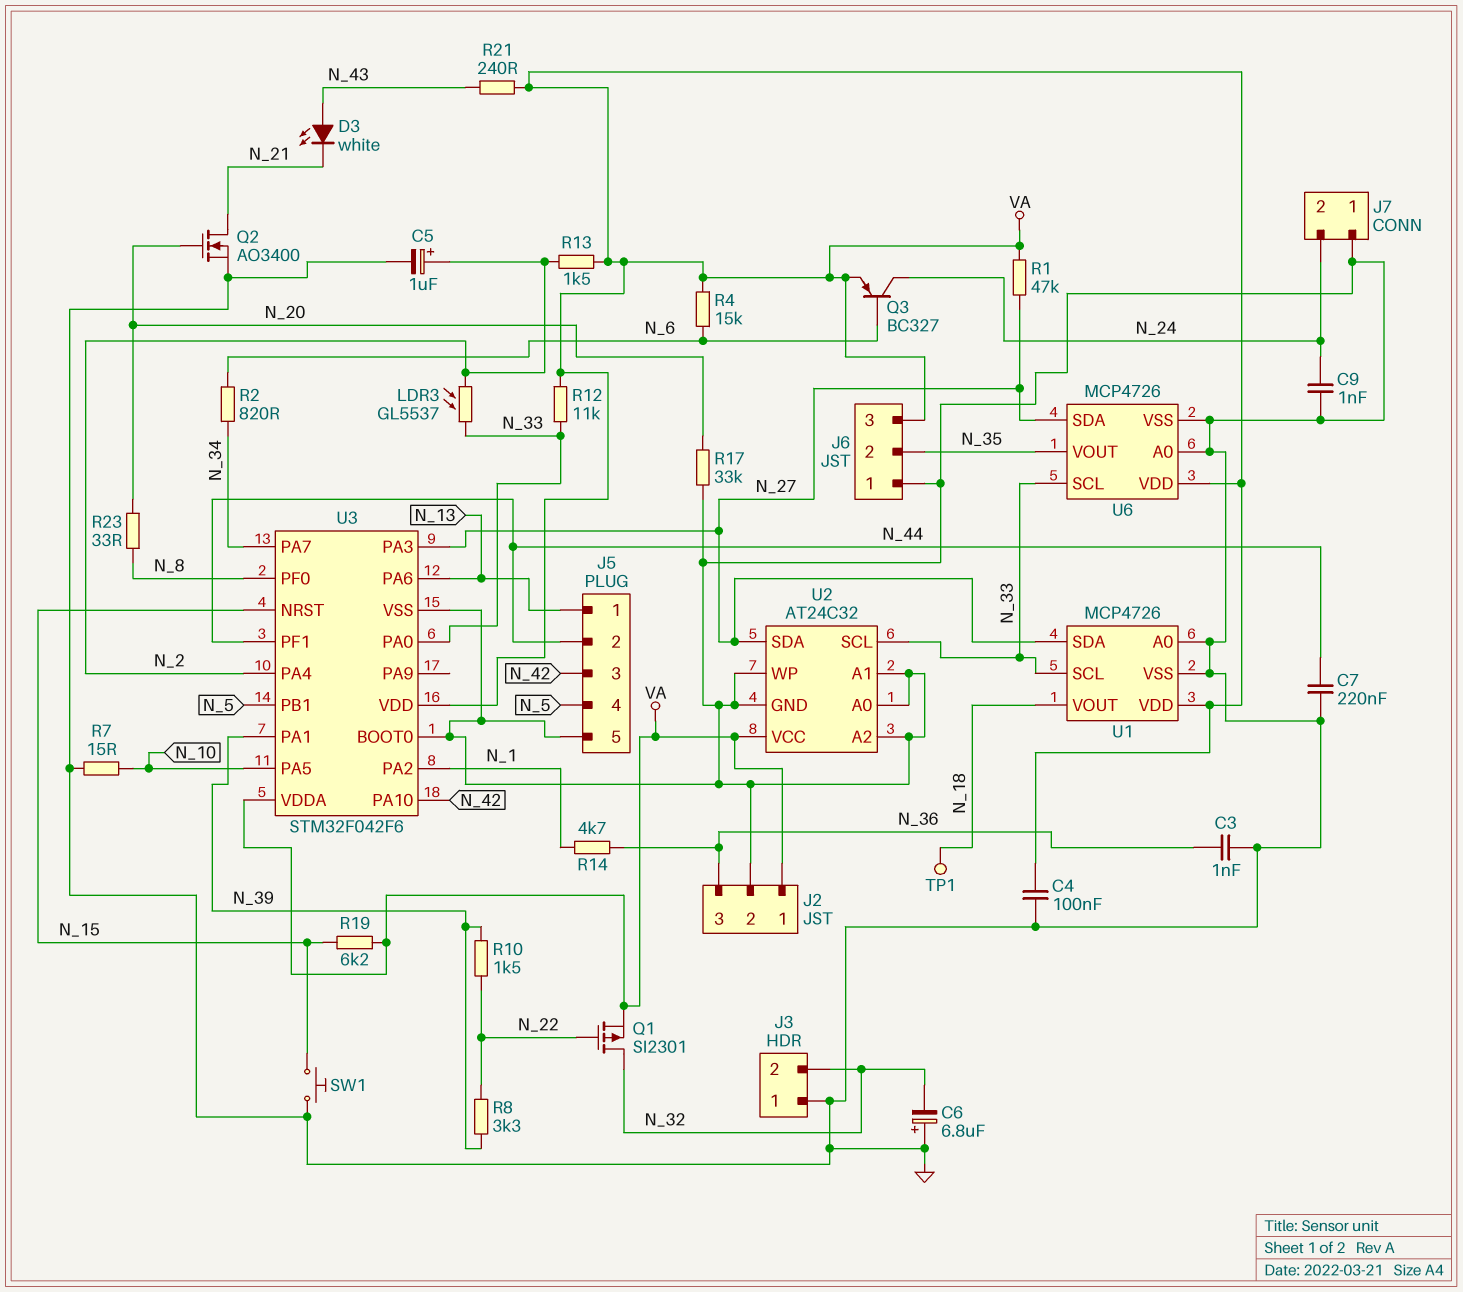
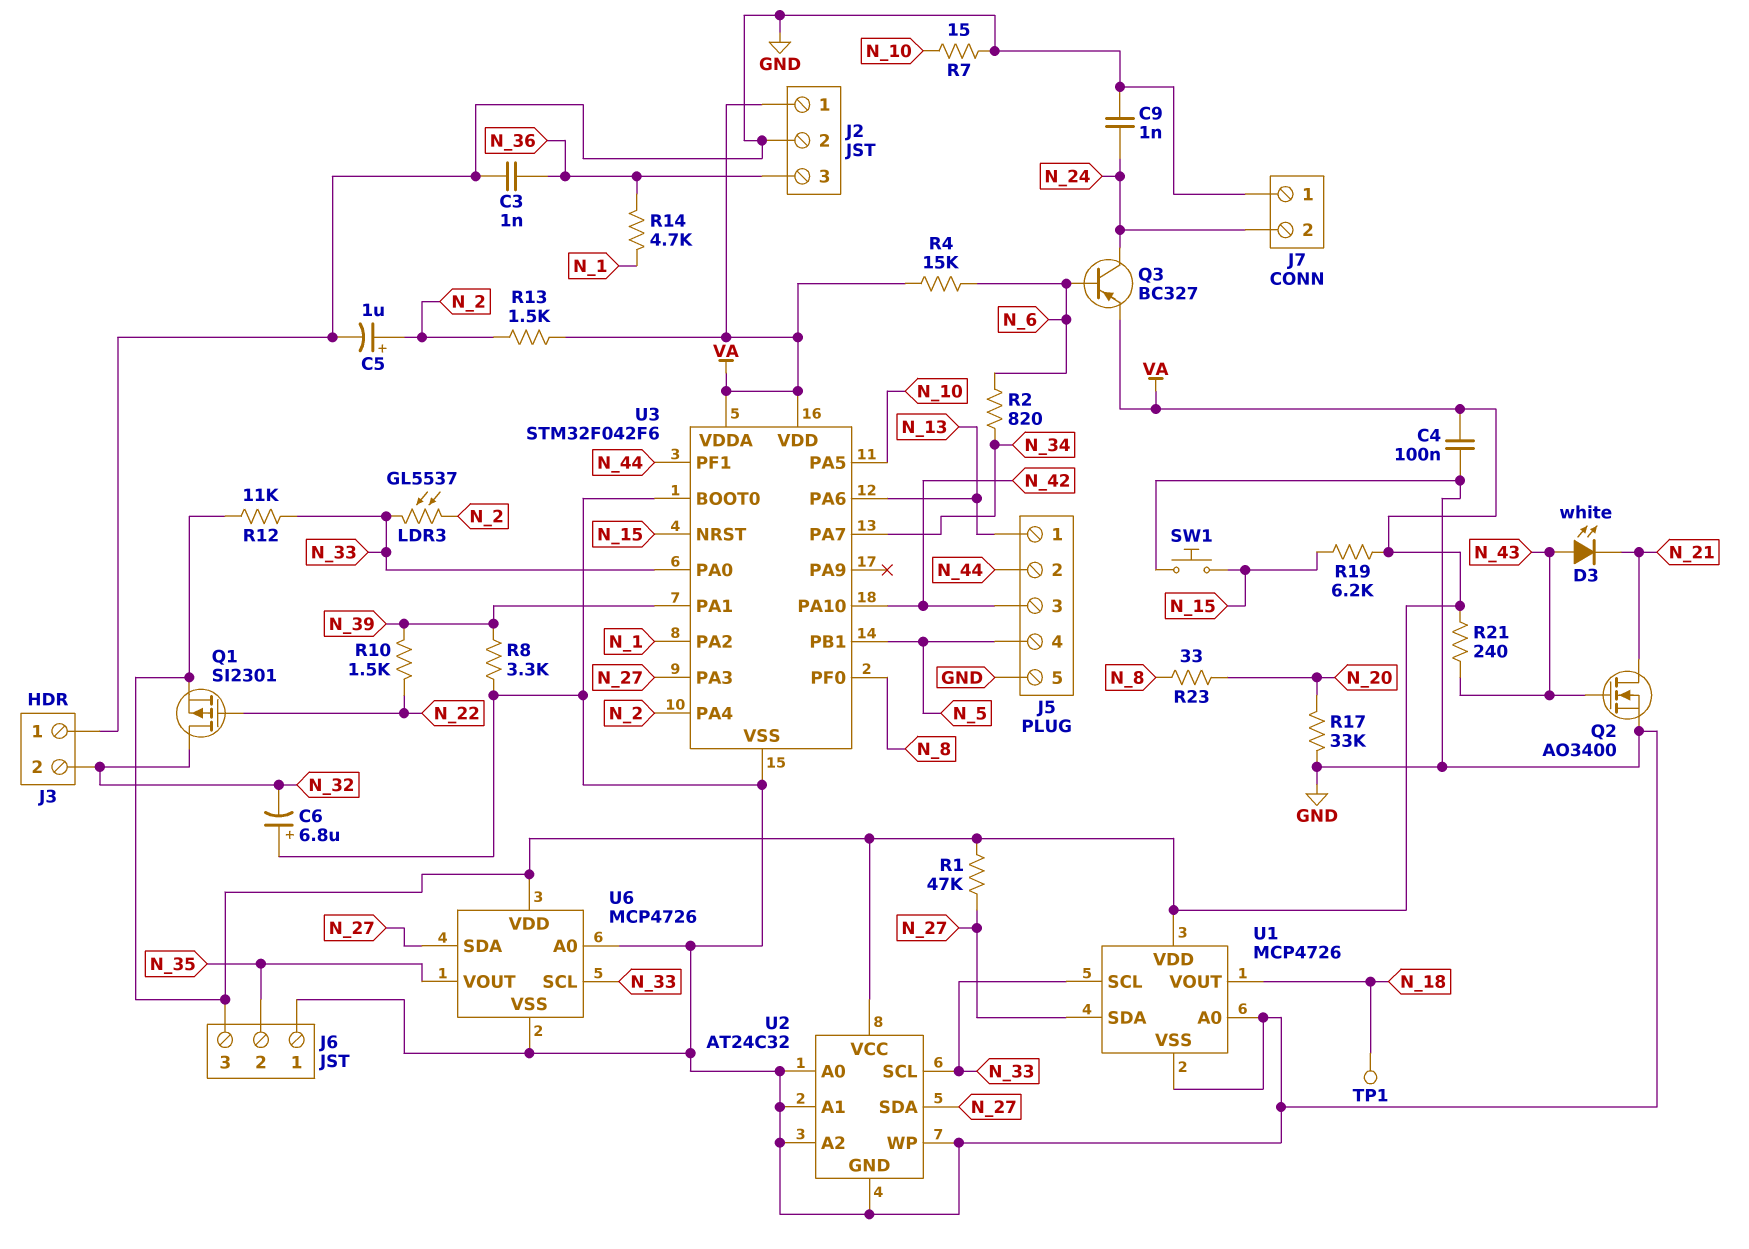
C7: 220nF (GND, N_44) -> none
Q2: NMOS AO3400 (G N_20, D N_21, S GND) -> NMOS AO3400 (G N_43, D N_21, S GND)
R8: 3.3k (N_22, N_39) -> 3.3k (GND, N_39)

